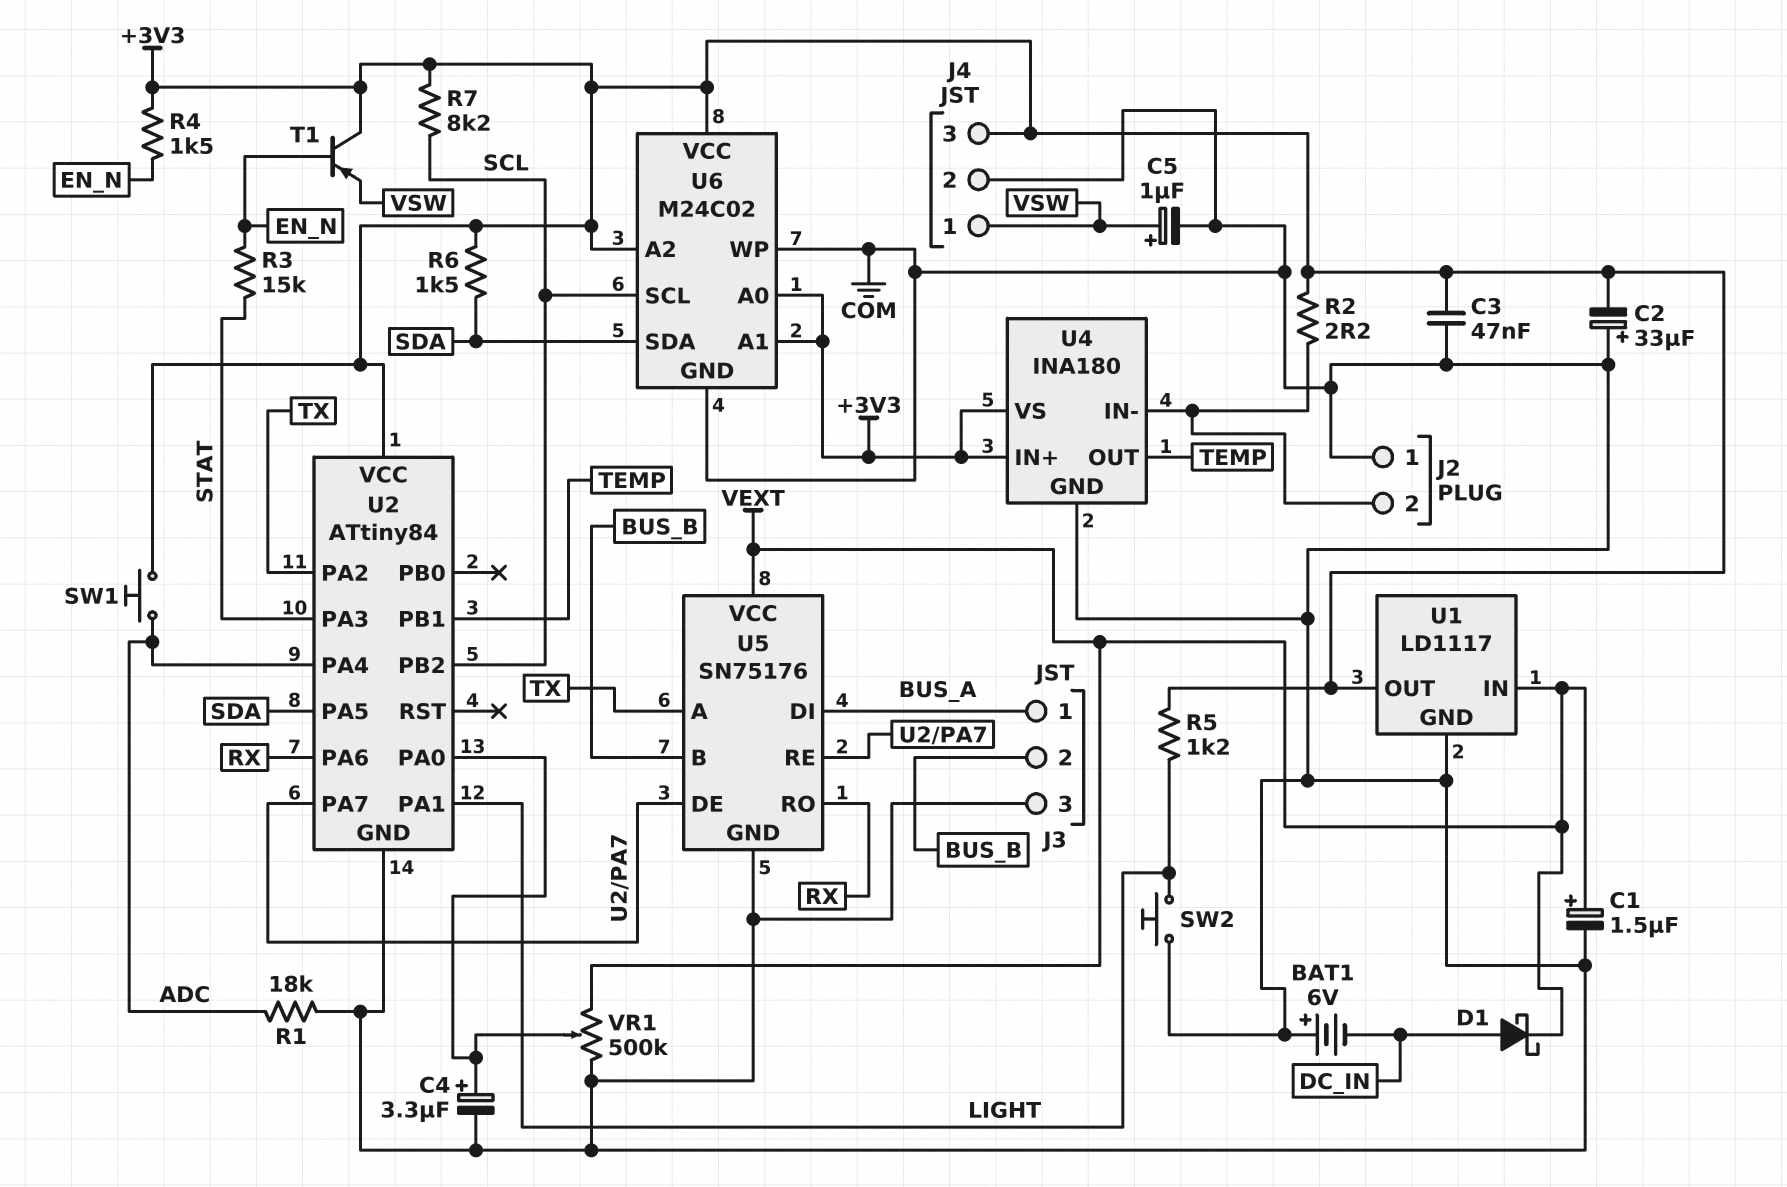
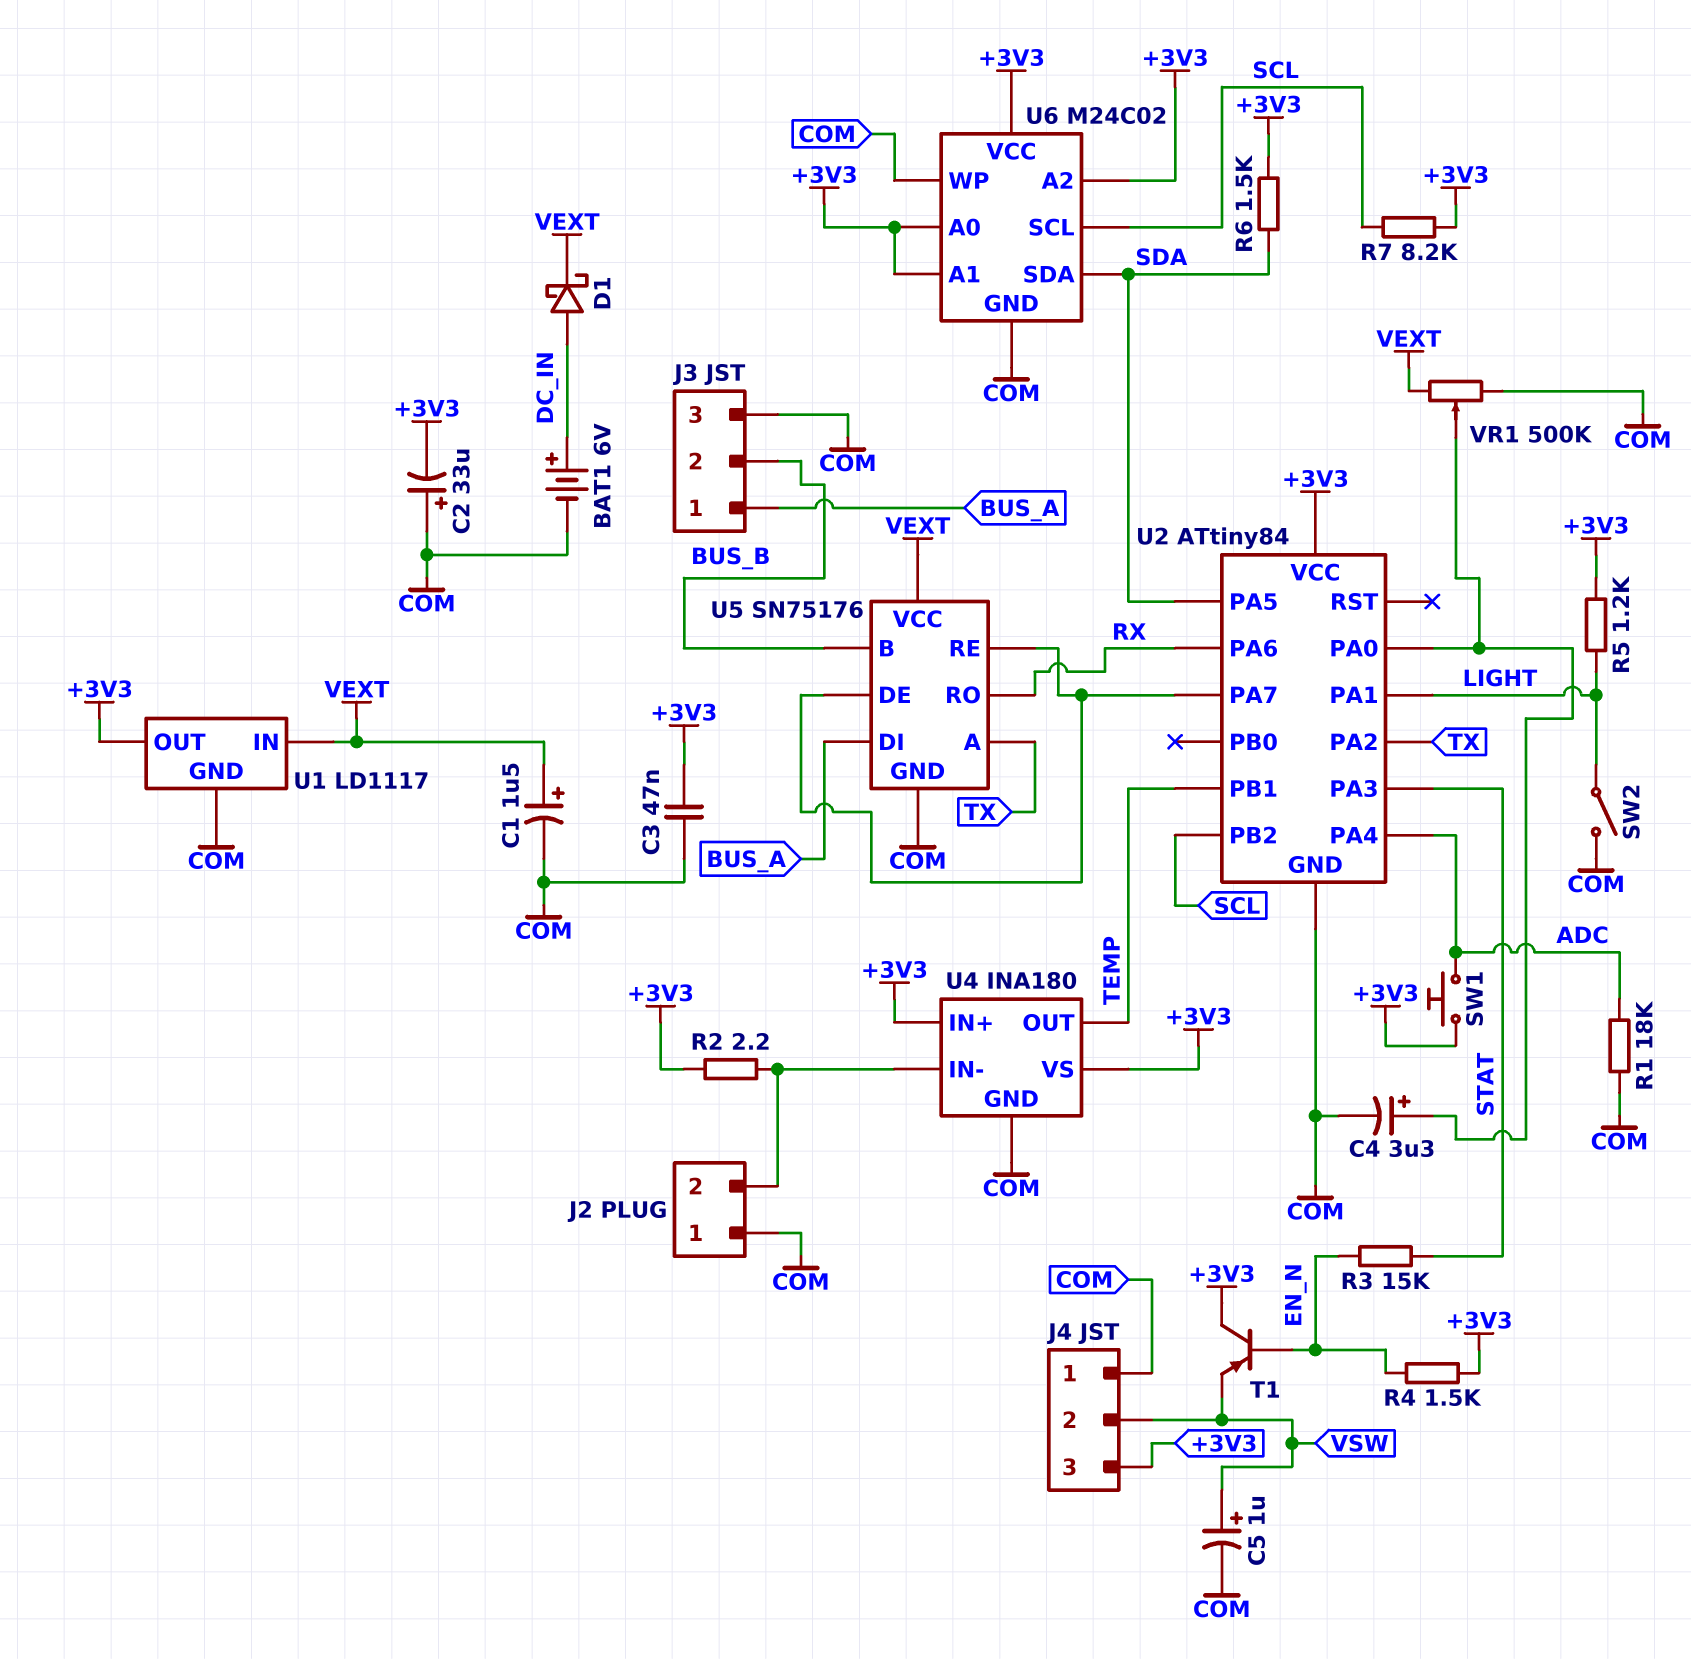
BAT1: 6V (plus COM, minus DC_IN) -> 6V (plus DC_IN, minus COM)
J4 pin 1: VSW -> COM
J4 pin 2: COM -> VSW
SW2: button (COM, LIGHT) -> switch (COM, LIGHT)

